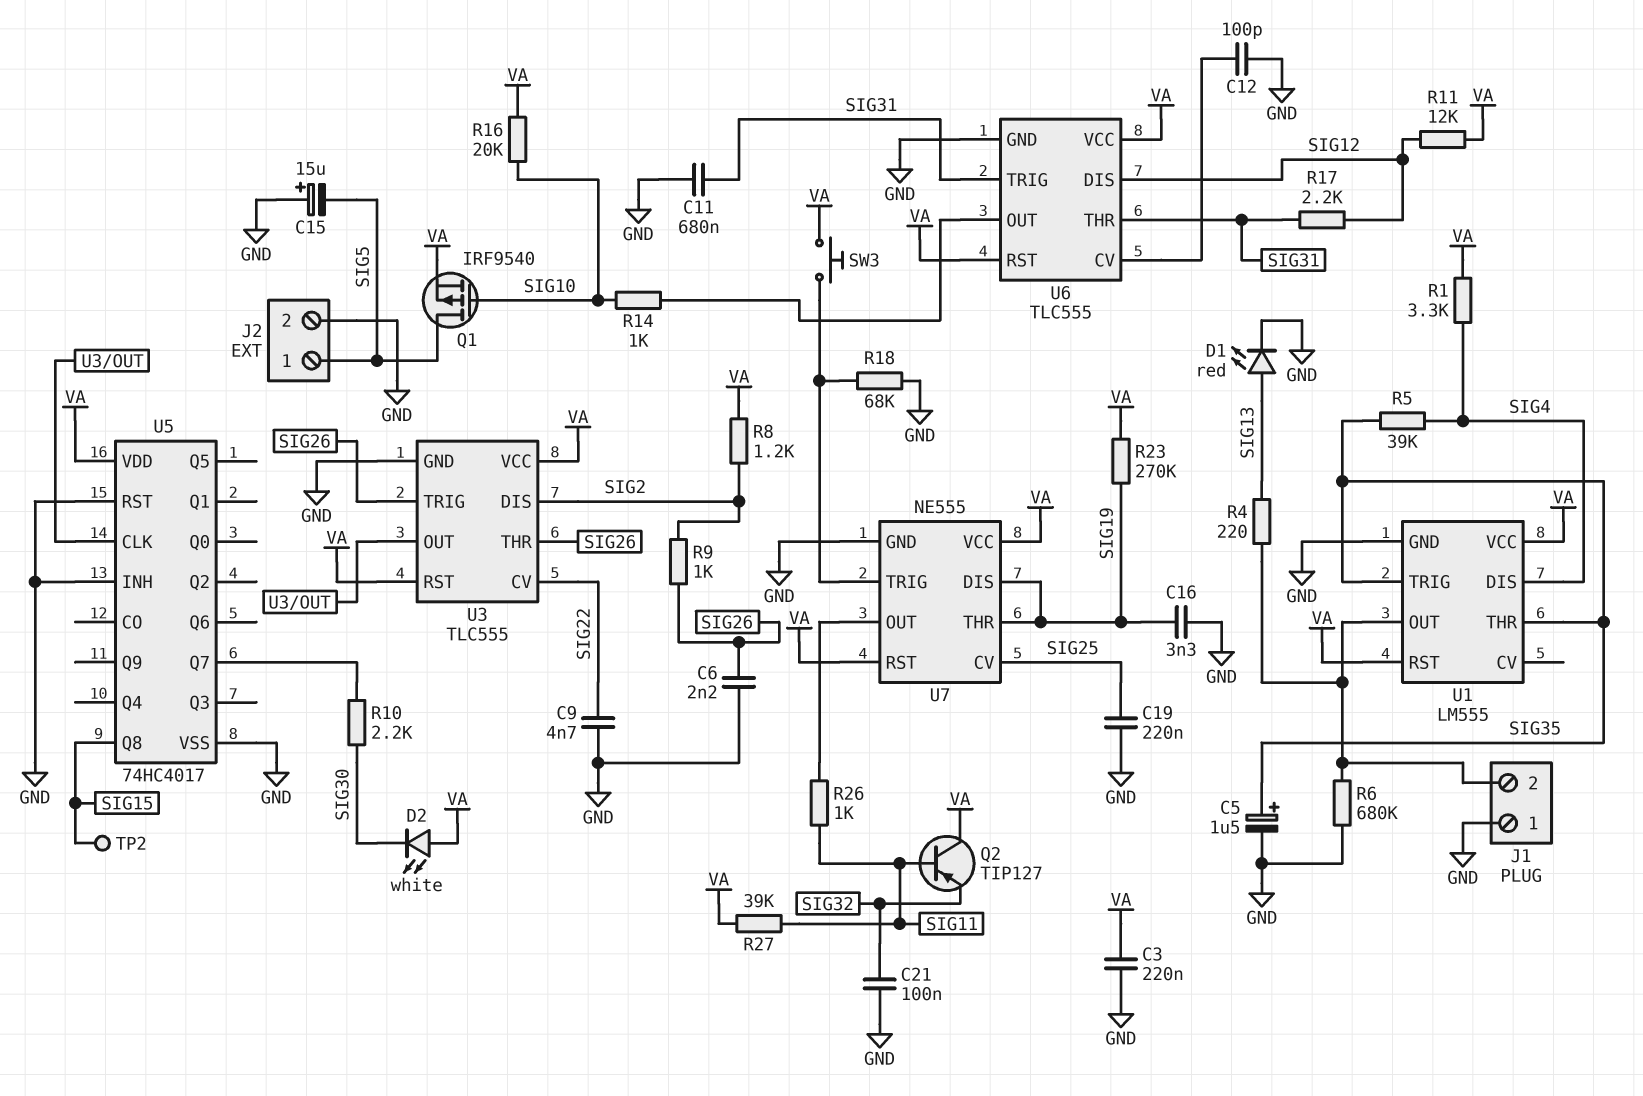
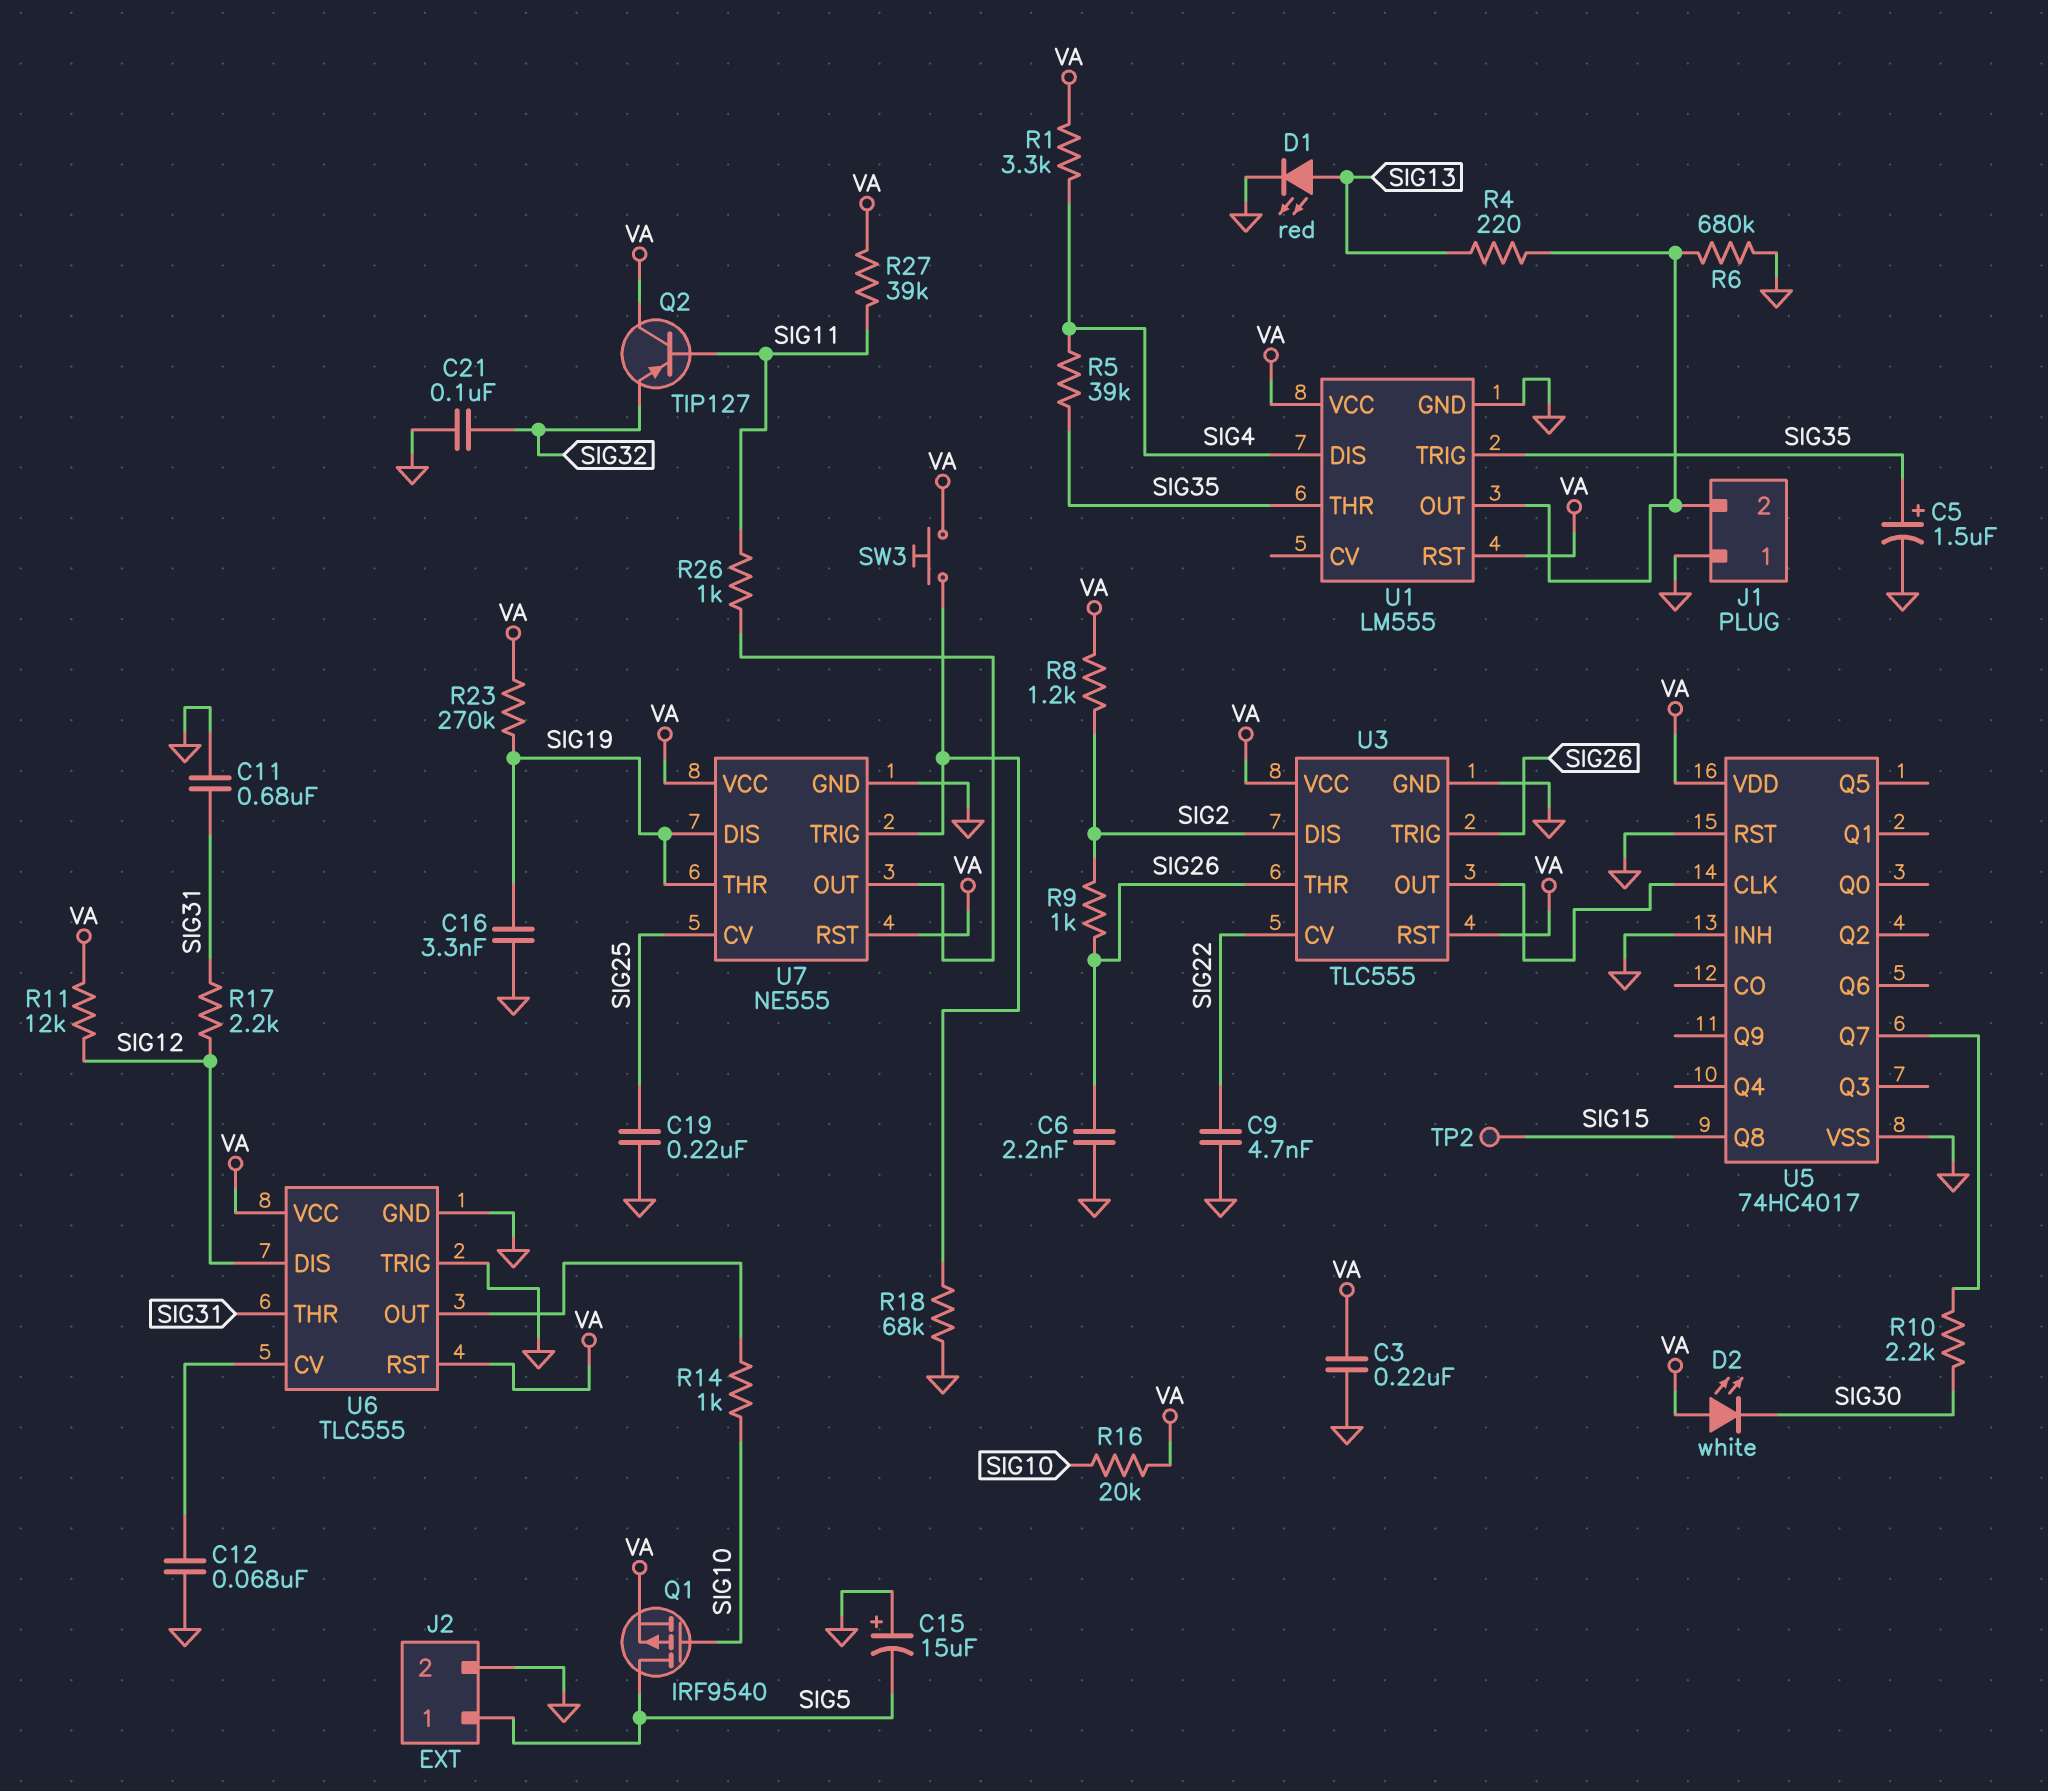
C12: 100pF (GND, U6/CV) -> 68nF (GND, U6/CV)
U6 pin TRIG: SIG31 -> GND

